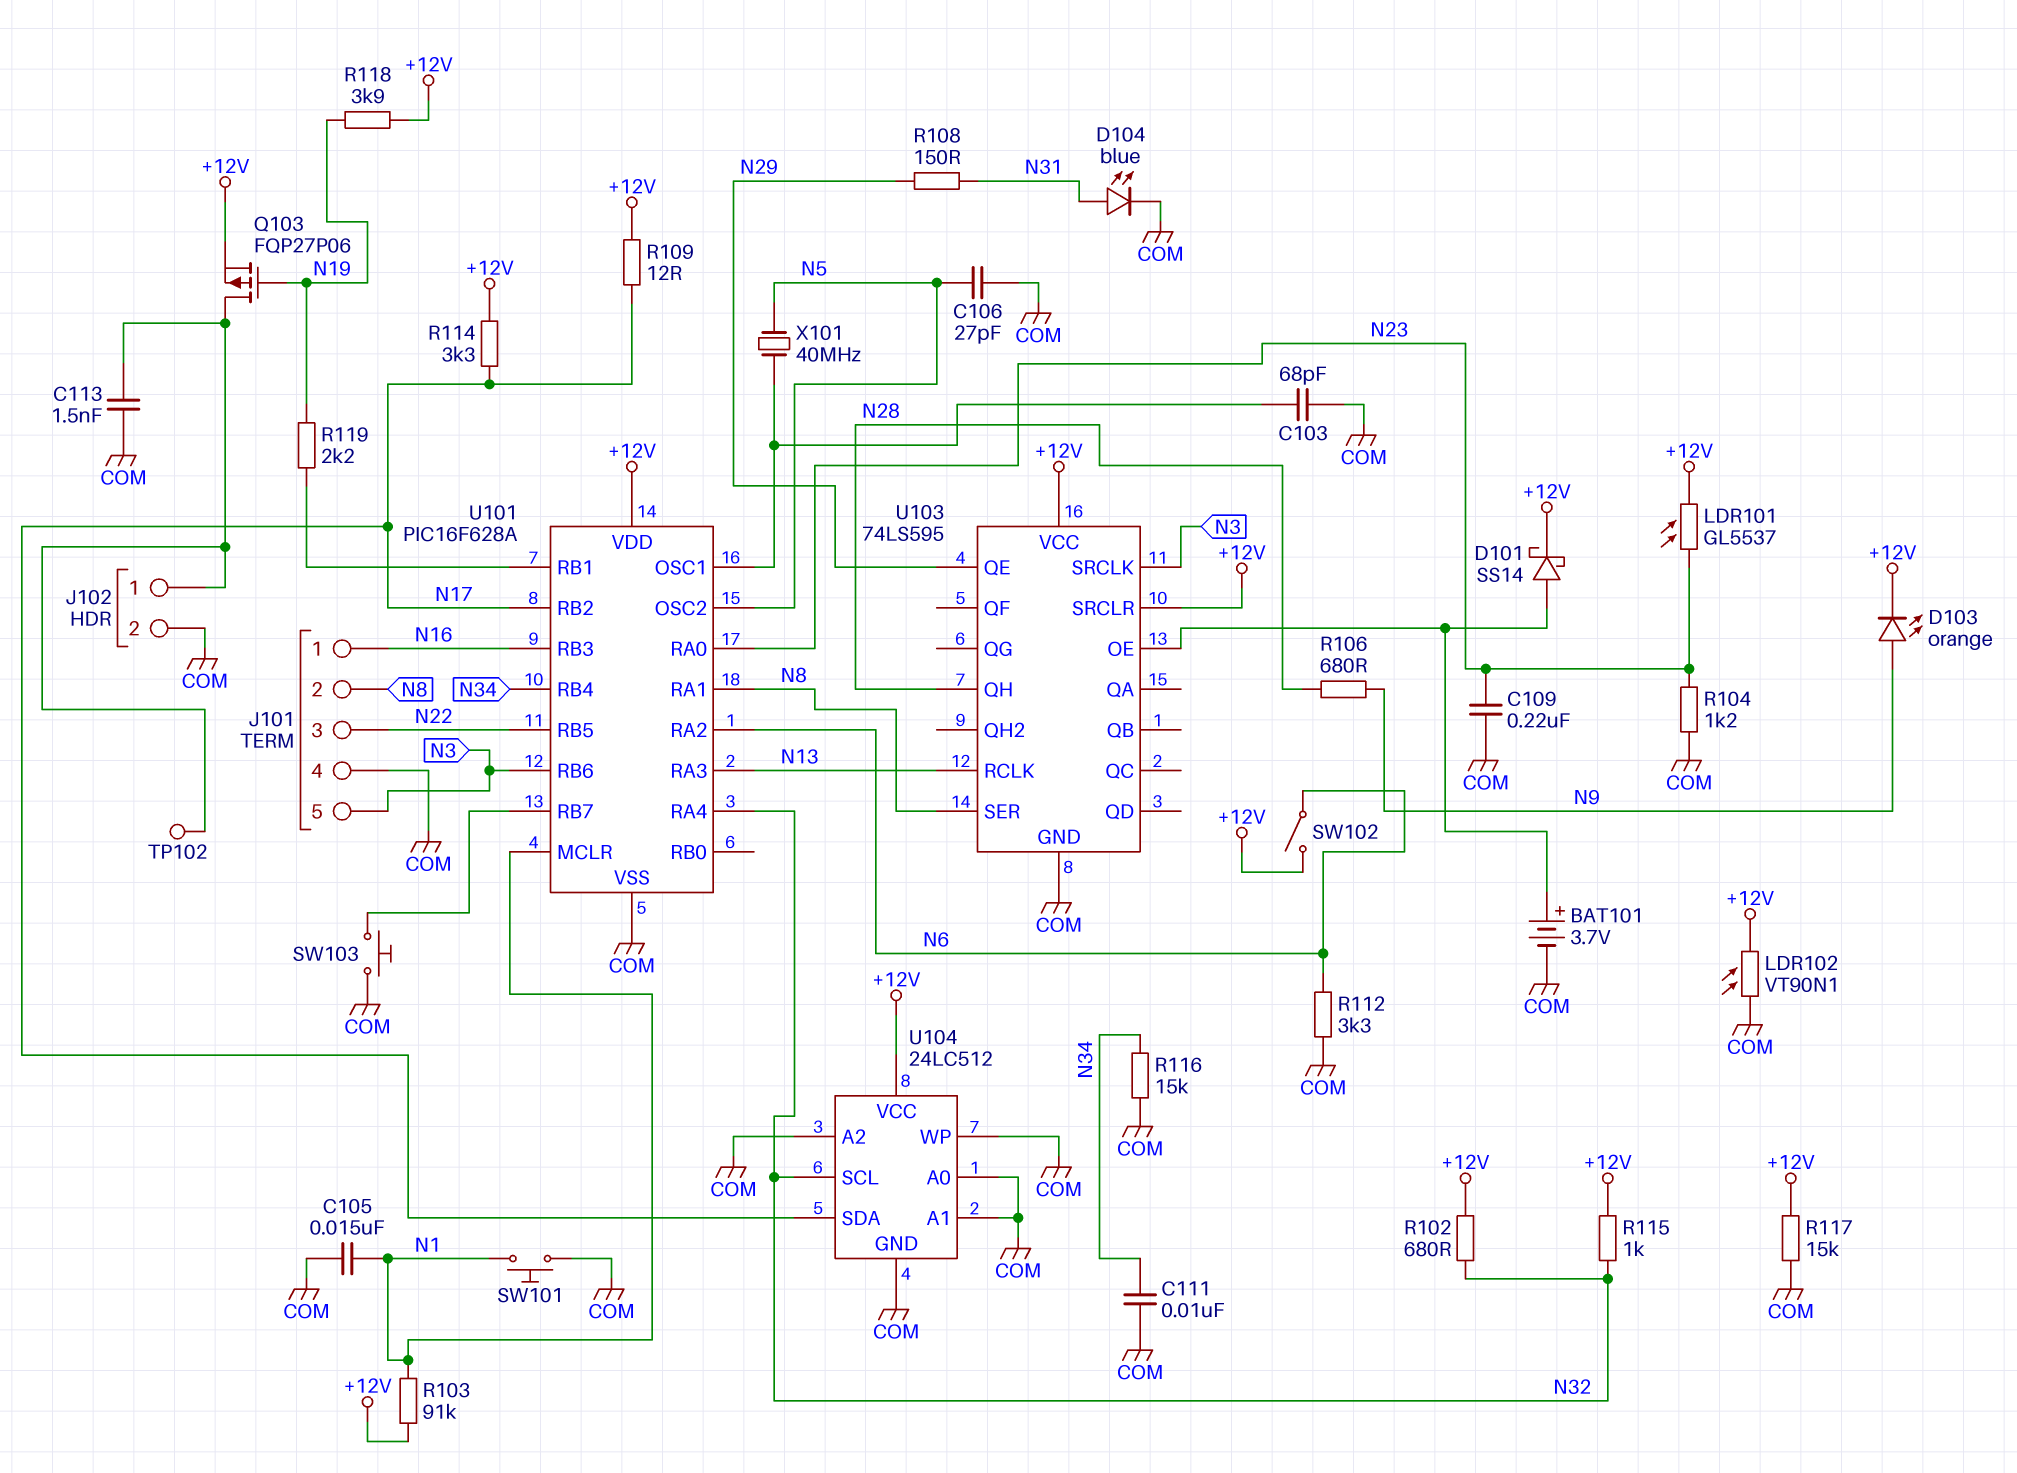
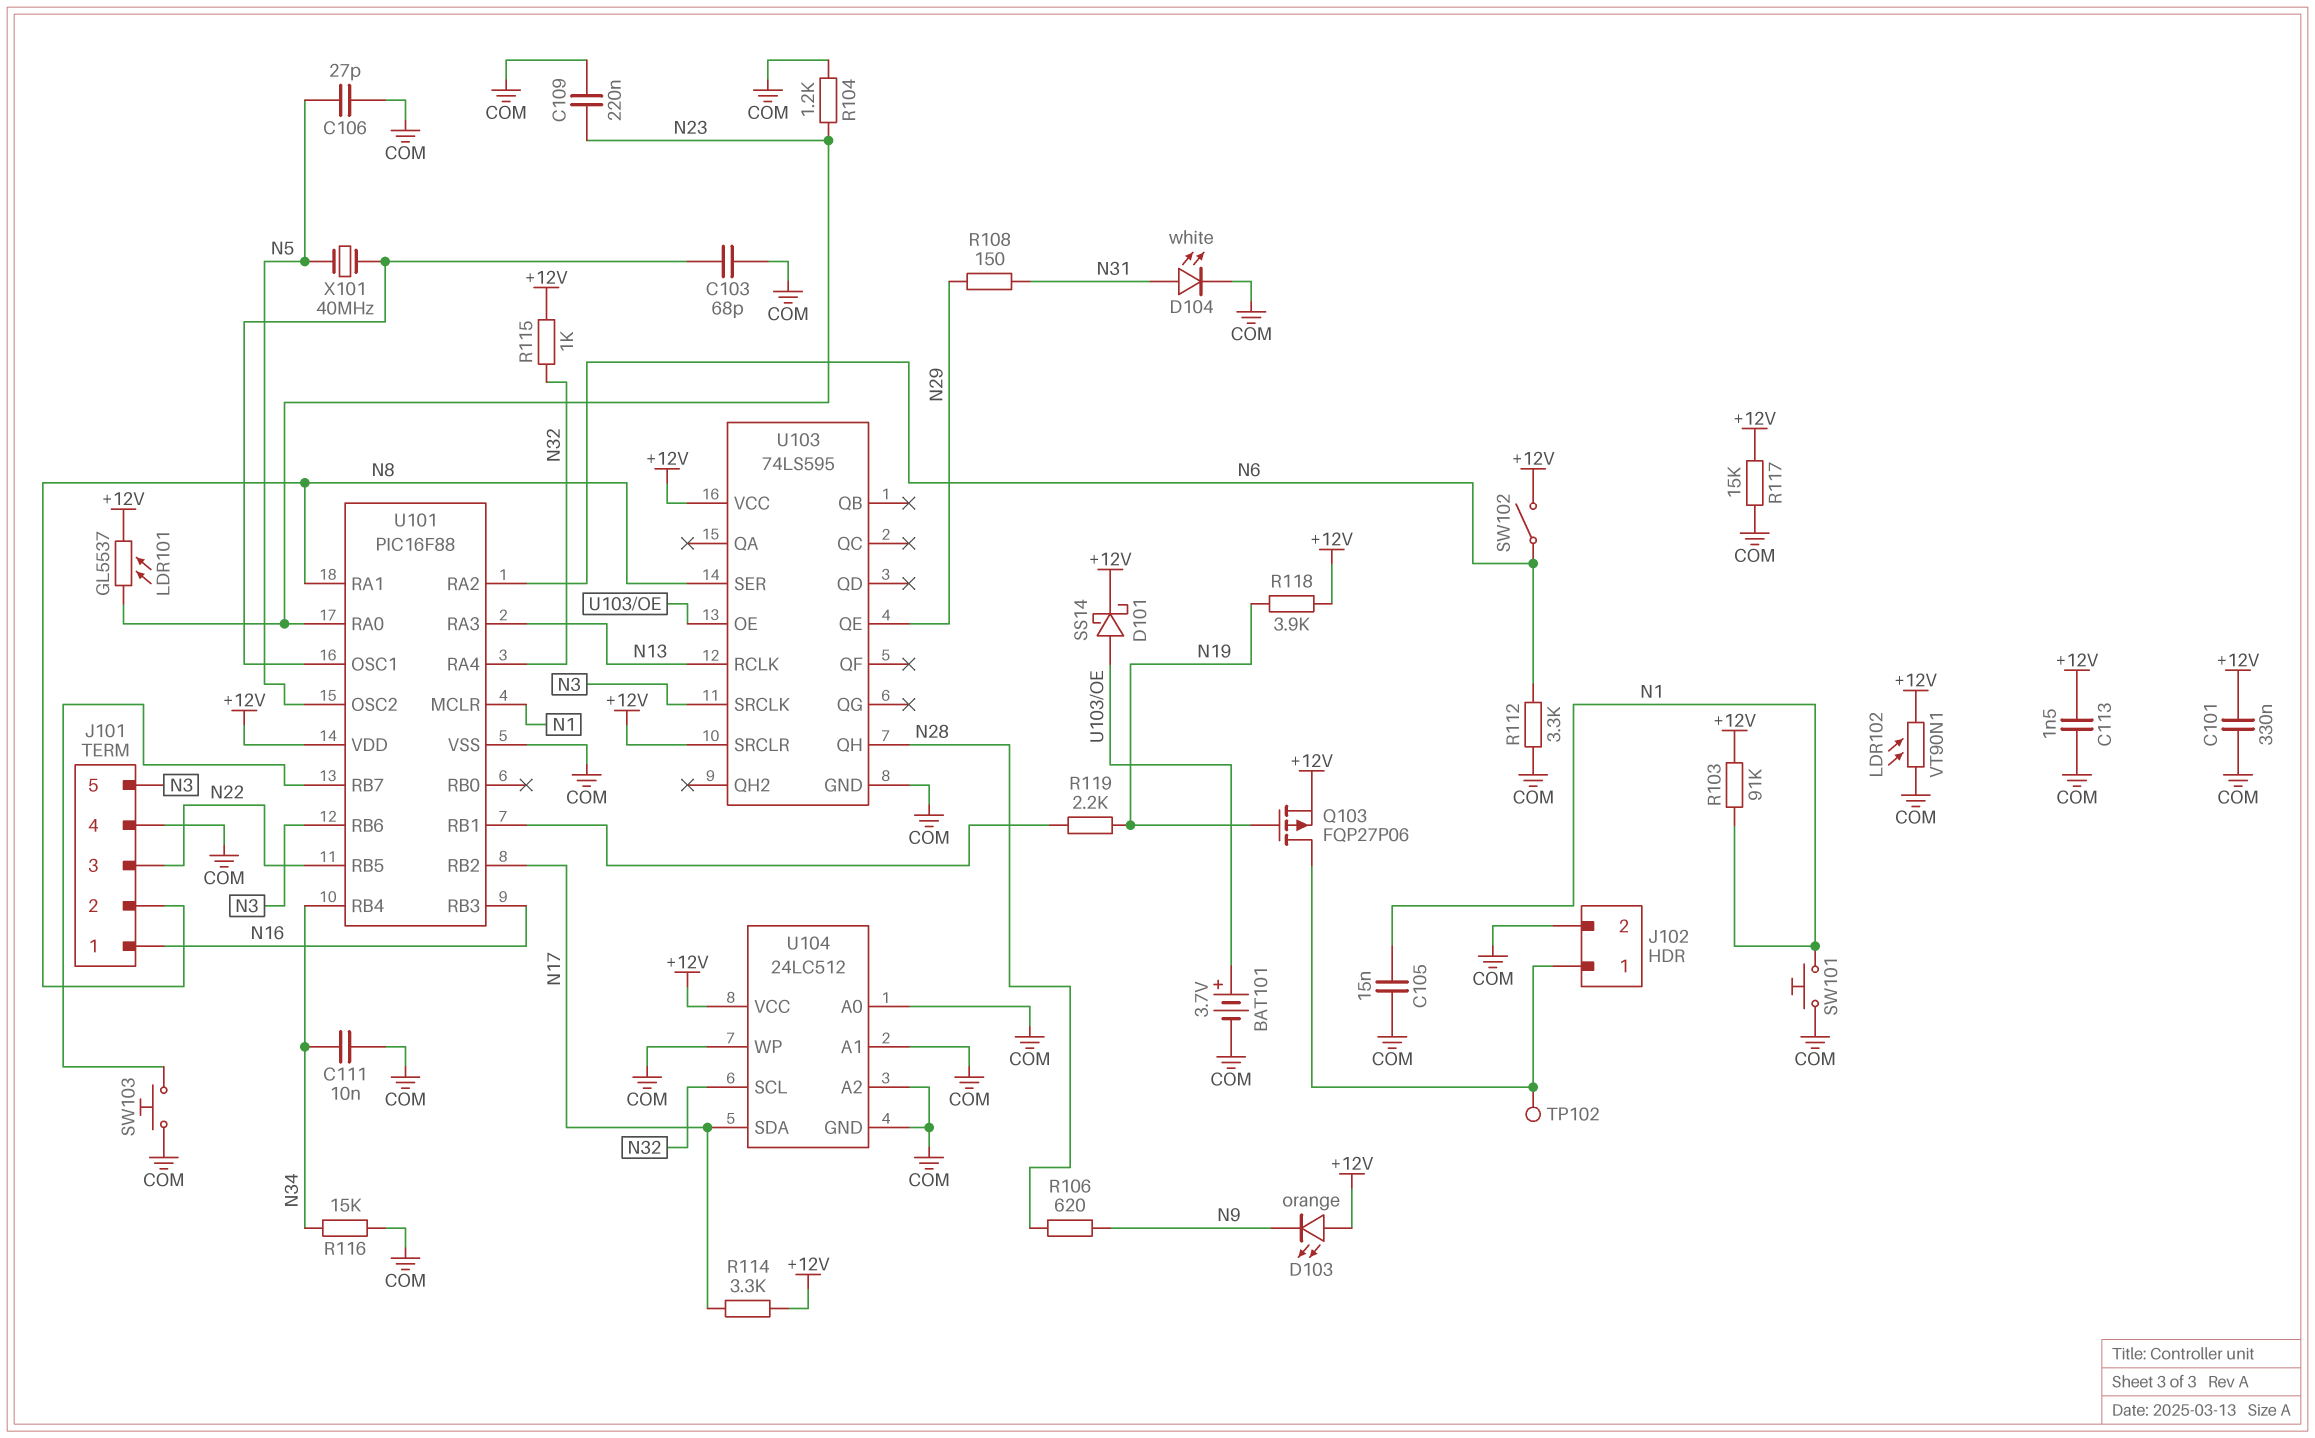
C101: none -> 330nF (+12V, COM)
C113: 1.5nF (COM, J102/1) -> 1.5nF (+12V, COM)
D103: LED orange (A N9, K +12V) -> LED orange (A +12V, K N9)
D104: LED blue (A N31, K COM) -> LED white (A N31, K COM)
R102: 680 (+12V, N32) -> none
R106: 680 (N9, N28) -> 620 (N9, N28)
R109: 12 (+12V, N17) -> none
U101: PIC16F628A -> PIC16F88

